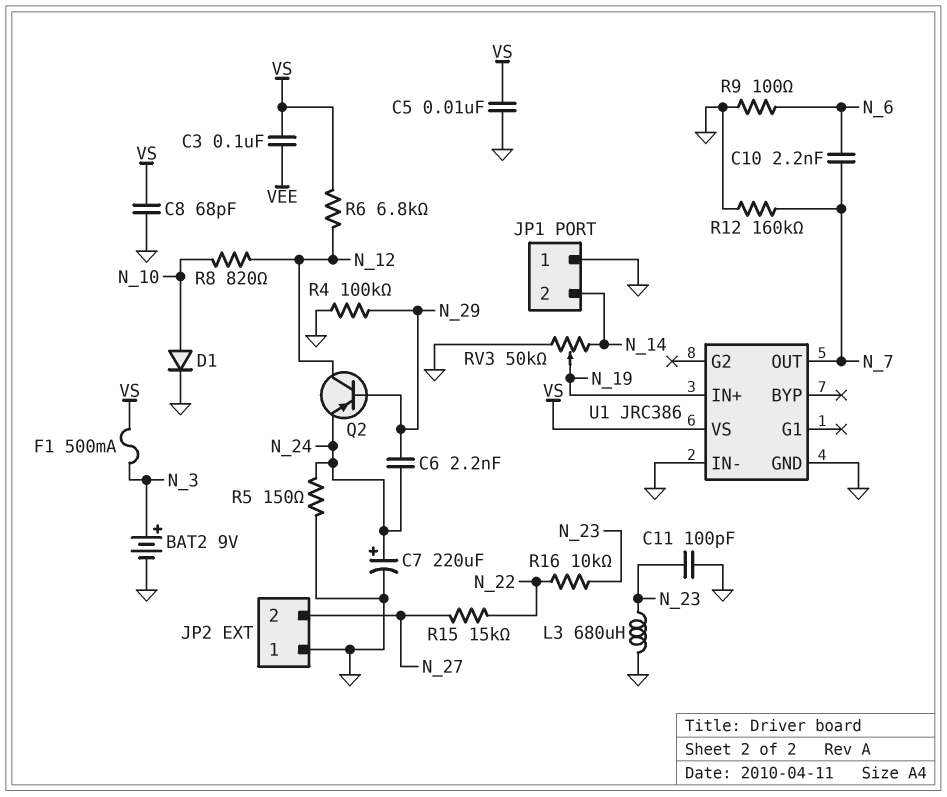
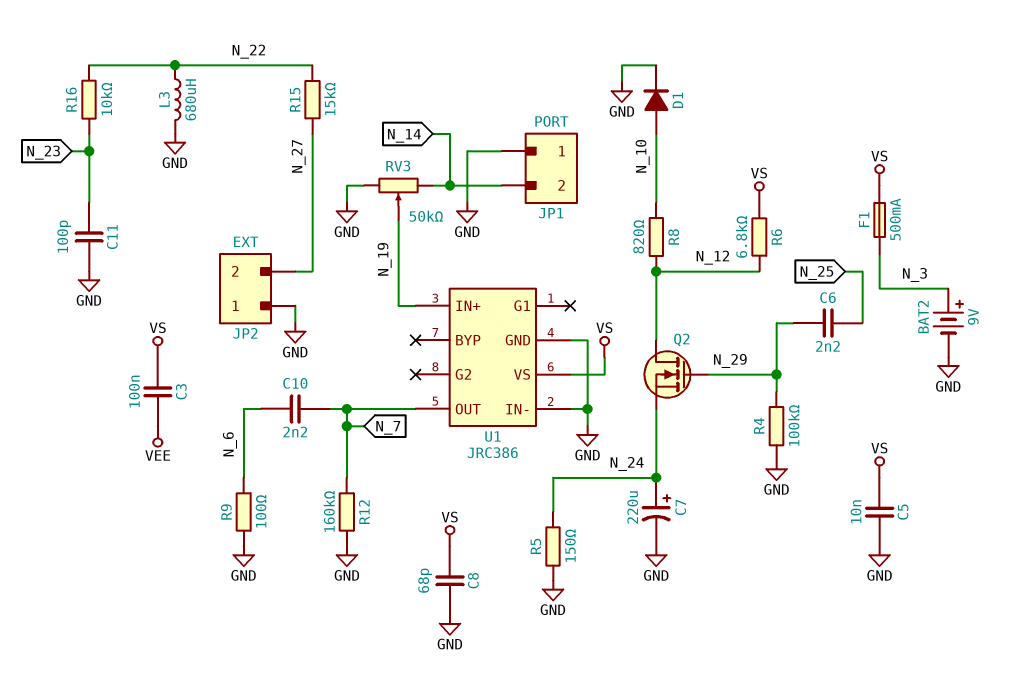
C6: 2.2nF (N_24, N_29) -> 2.2nF (N_25, N_29)
L3: 680uH (GND, N_23) -> 680uH (GND, N_22)
Q2: PNP (B N_29, C N_12, E N_24) -> NMOS (G N_29, D N_12, S N_24)

